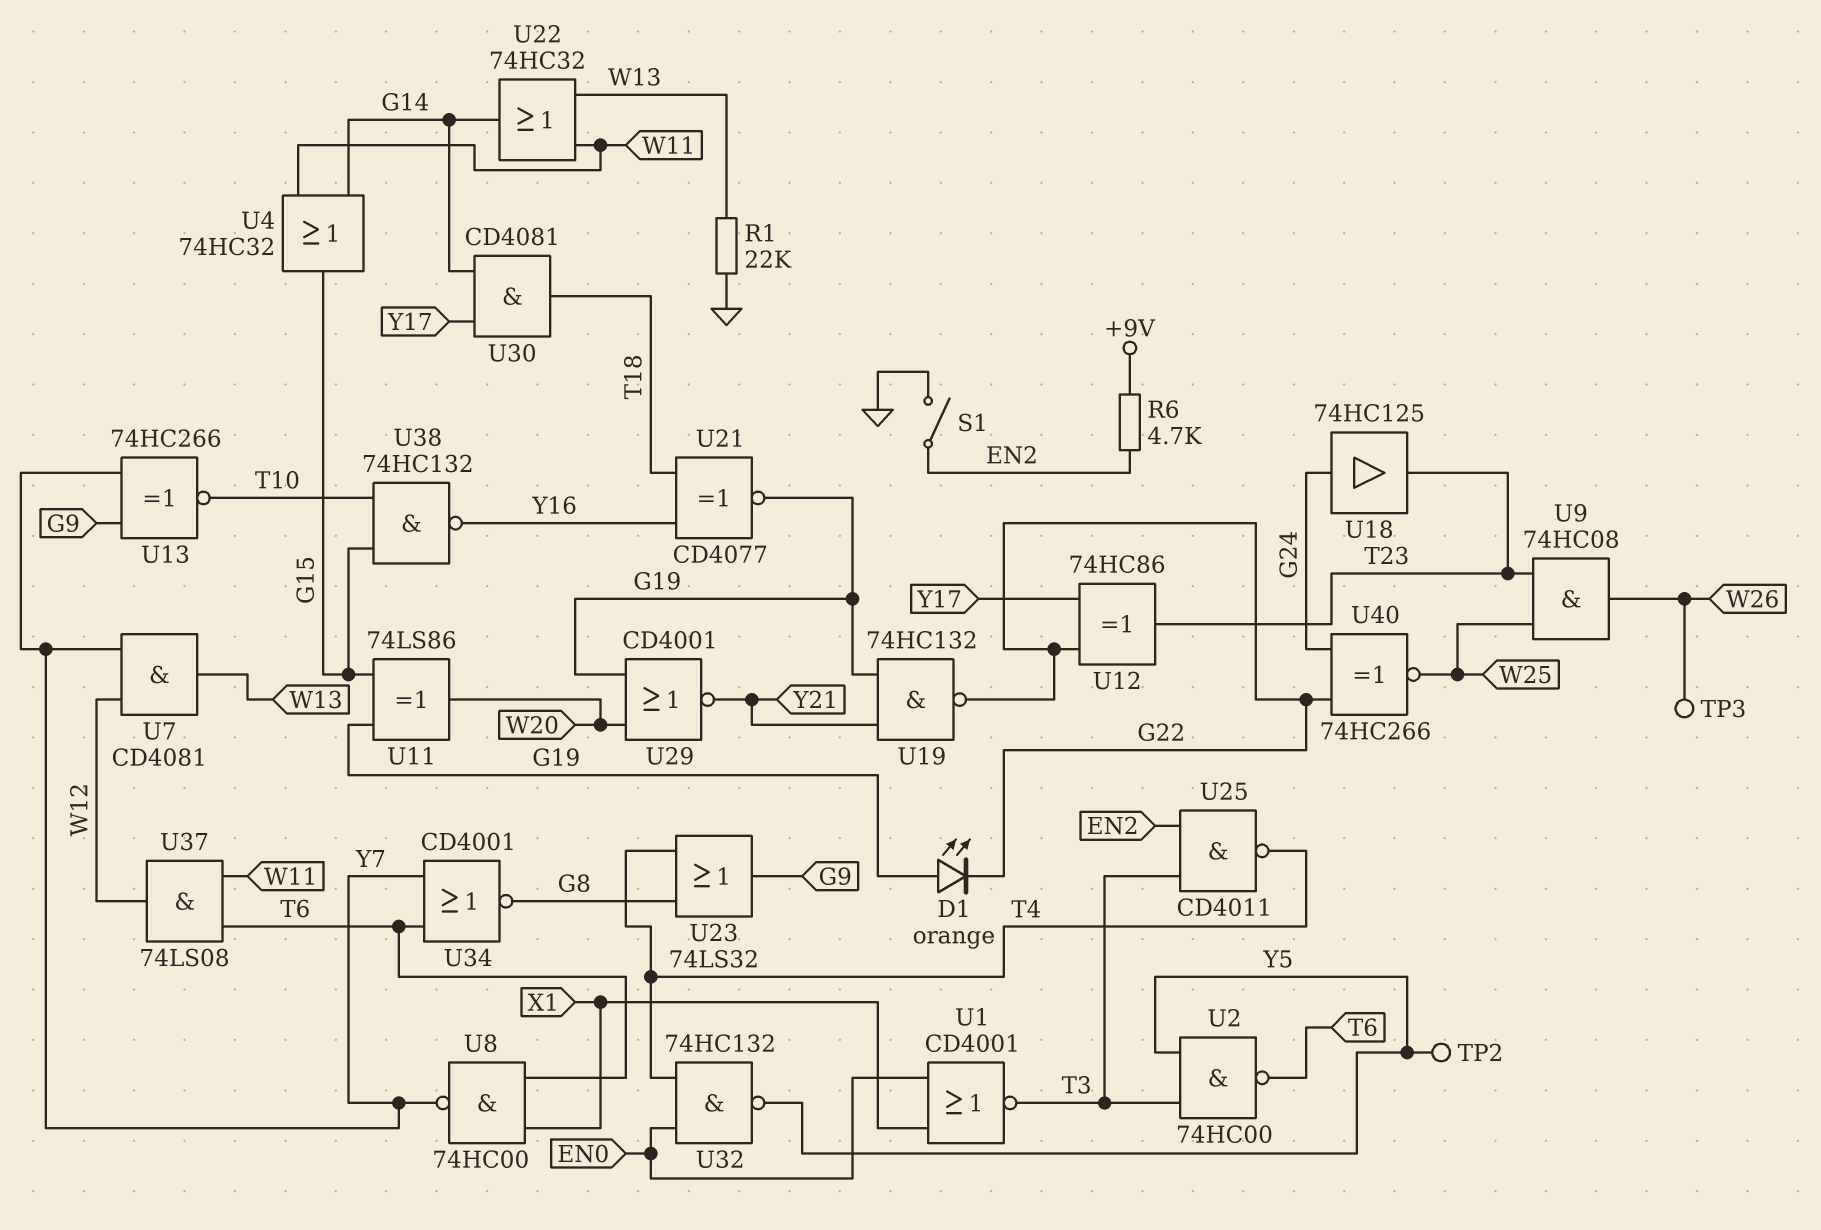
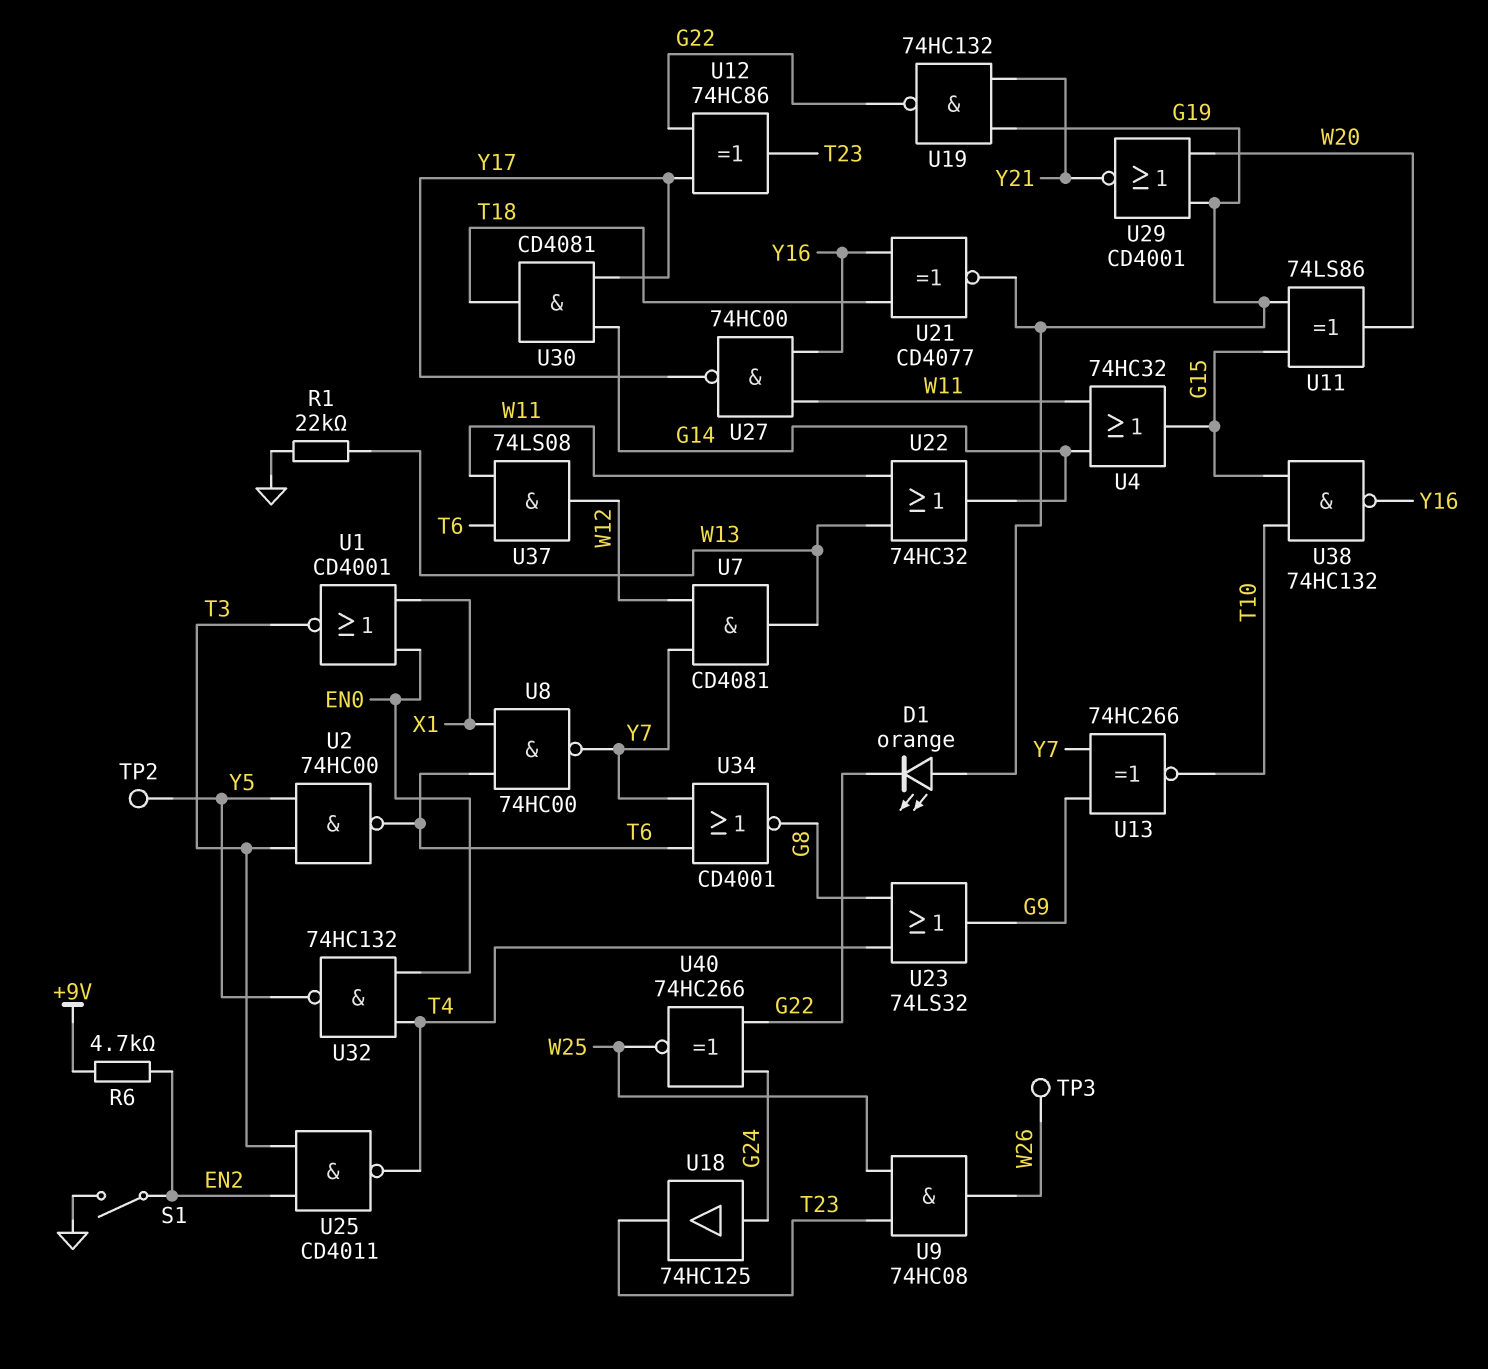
U27: none -> NAND 74HC00 (in W11, in Y16, out Y17)

